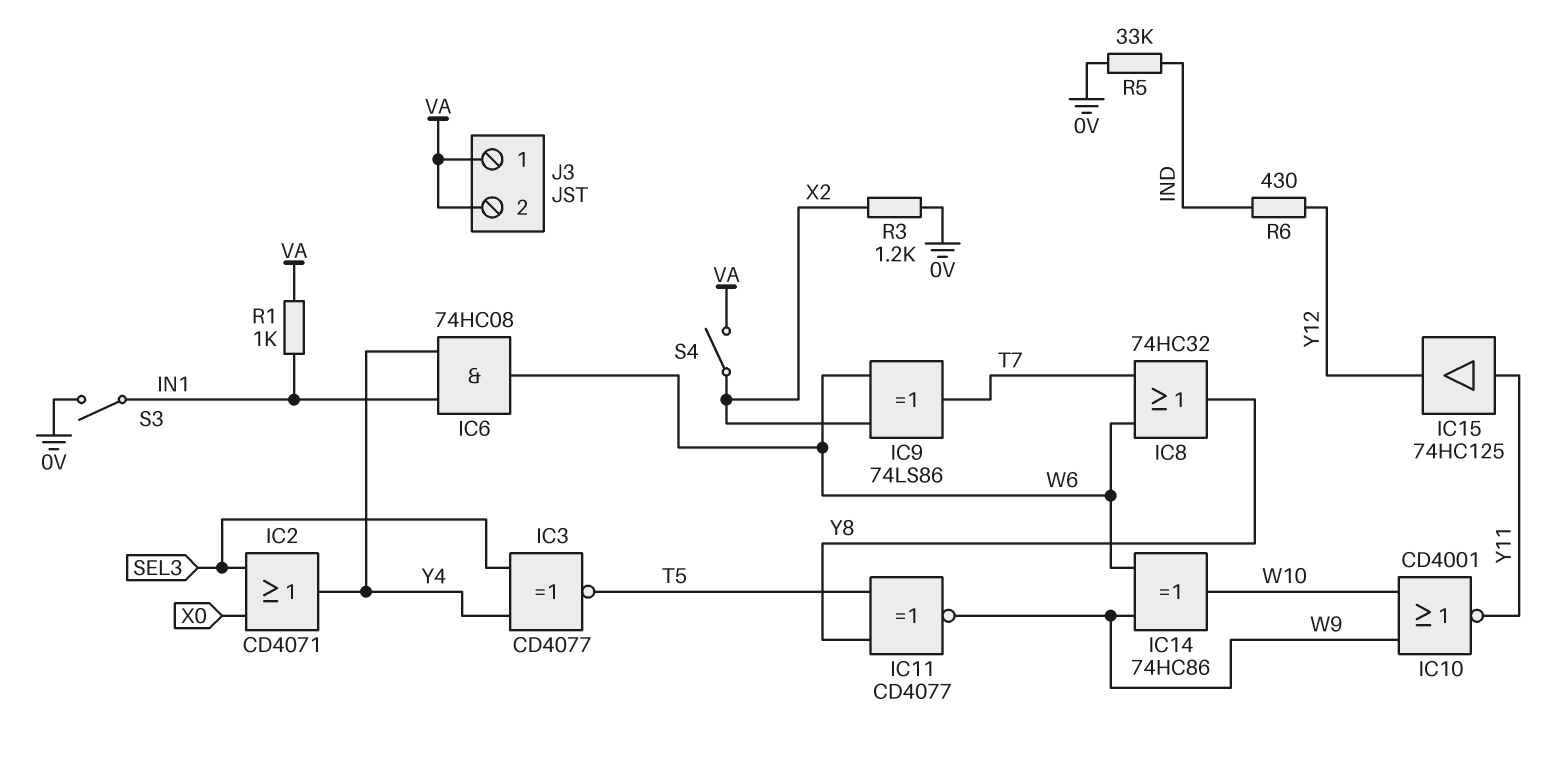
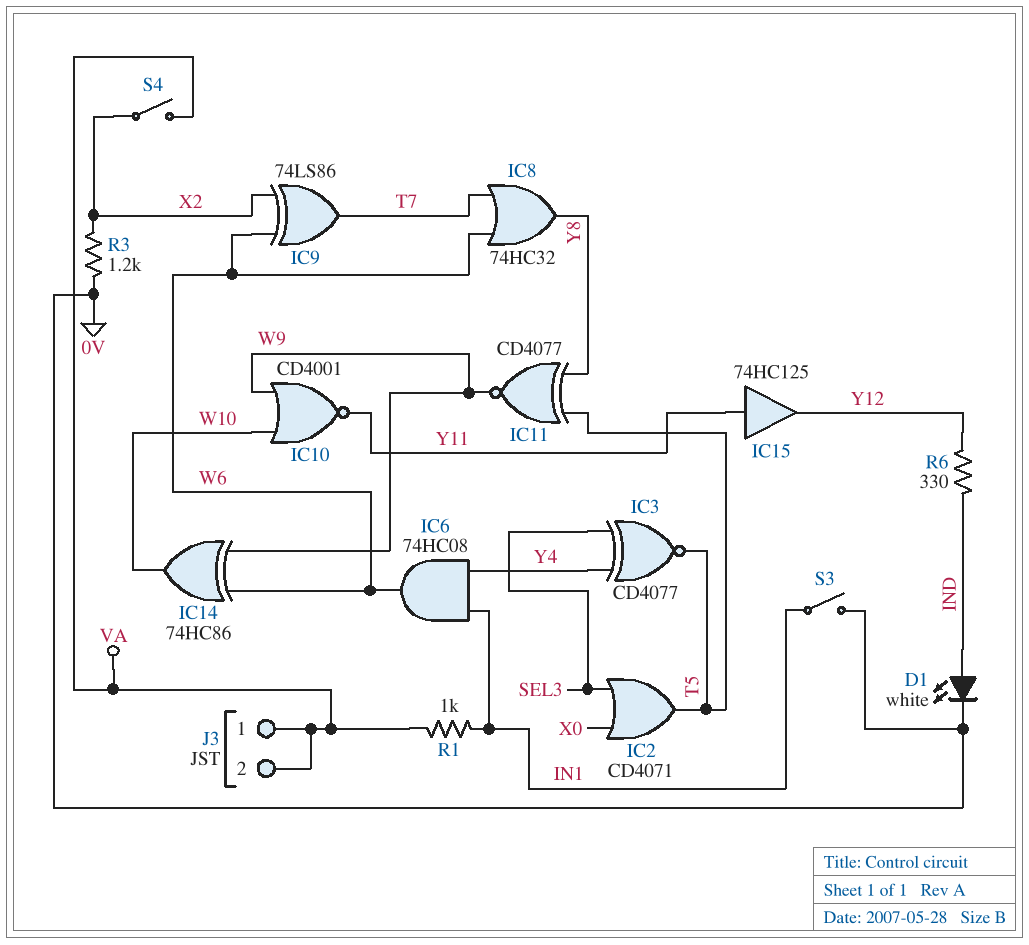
D1: none -> LED white (A IND, K 0V)
IC2: OR CD4071 (in SEL3, in X0, out Y4) -> OR CD4071 (in SEL3, in X0, out T5)
R5: 33k (0V, IND) -> none
R6: 430 (IND, Y12) -> 330 (IND, Y12)

